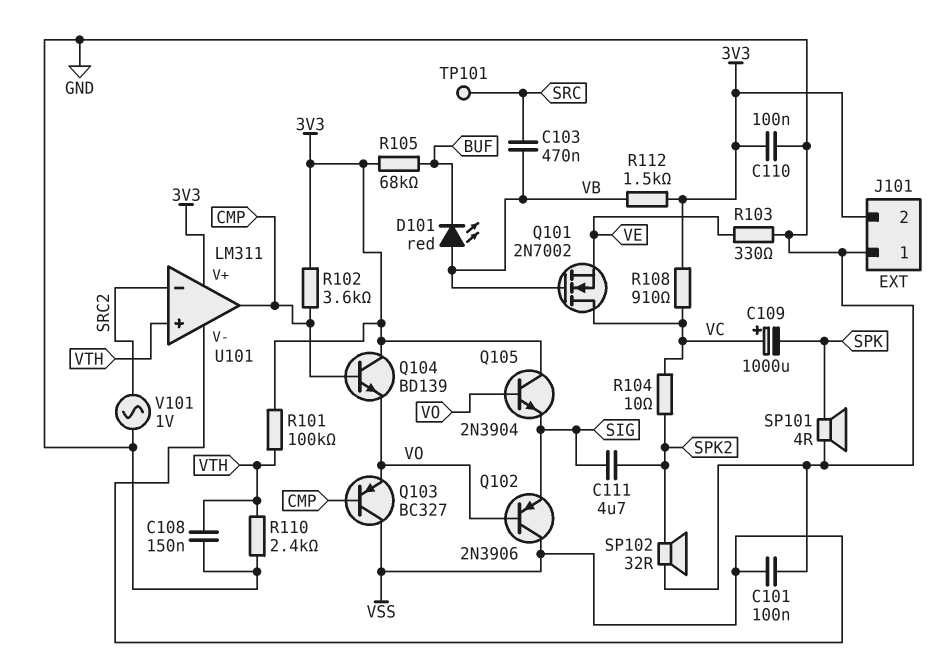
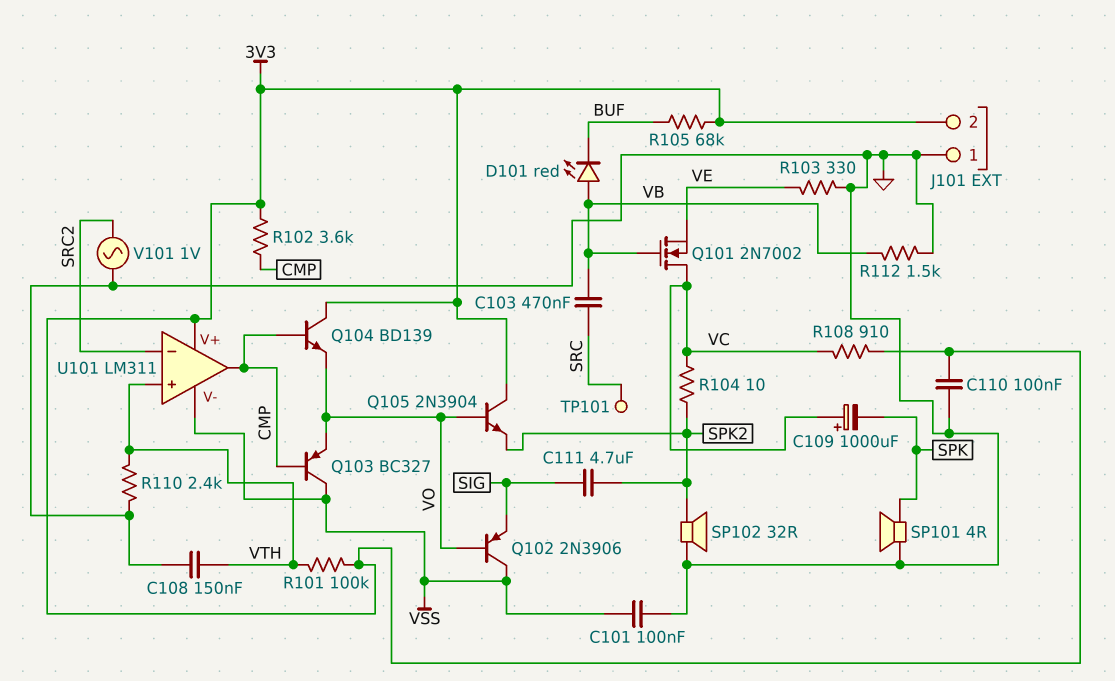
Q105: NPN 2N3904 (B VO, C 3V3, E SIG) -> NPN 2N3904 (B VO, C 3V3, E SPK2)
R112: 1.5k (3V3, VB) -> 1.5k (GND, VB)

